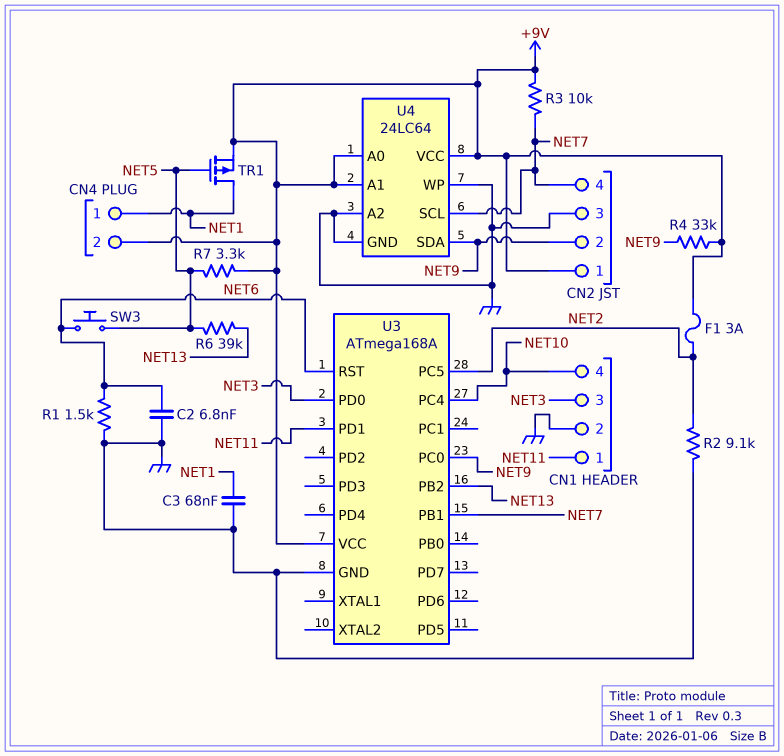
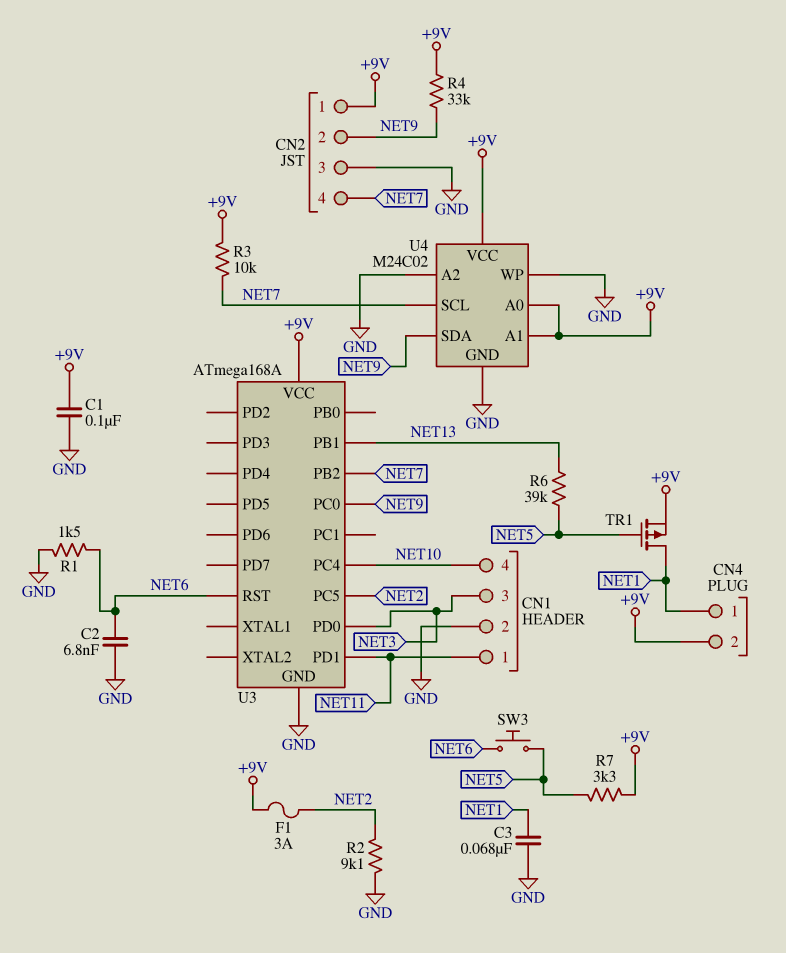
C1: none -> 100nF (+9V, GND)
U3 pin PB1: NET7 -> NET13
U3 pin PB2: NET13 -> NET7
U4: 24LC64 -> M24C02

